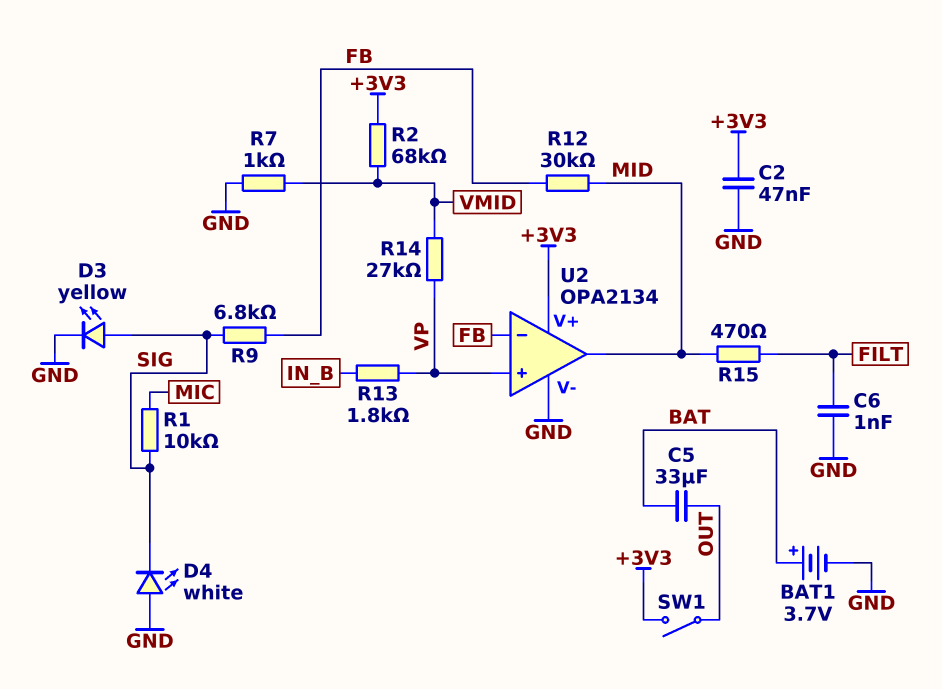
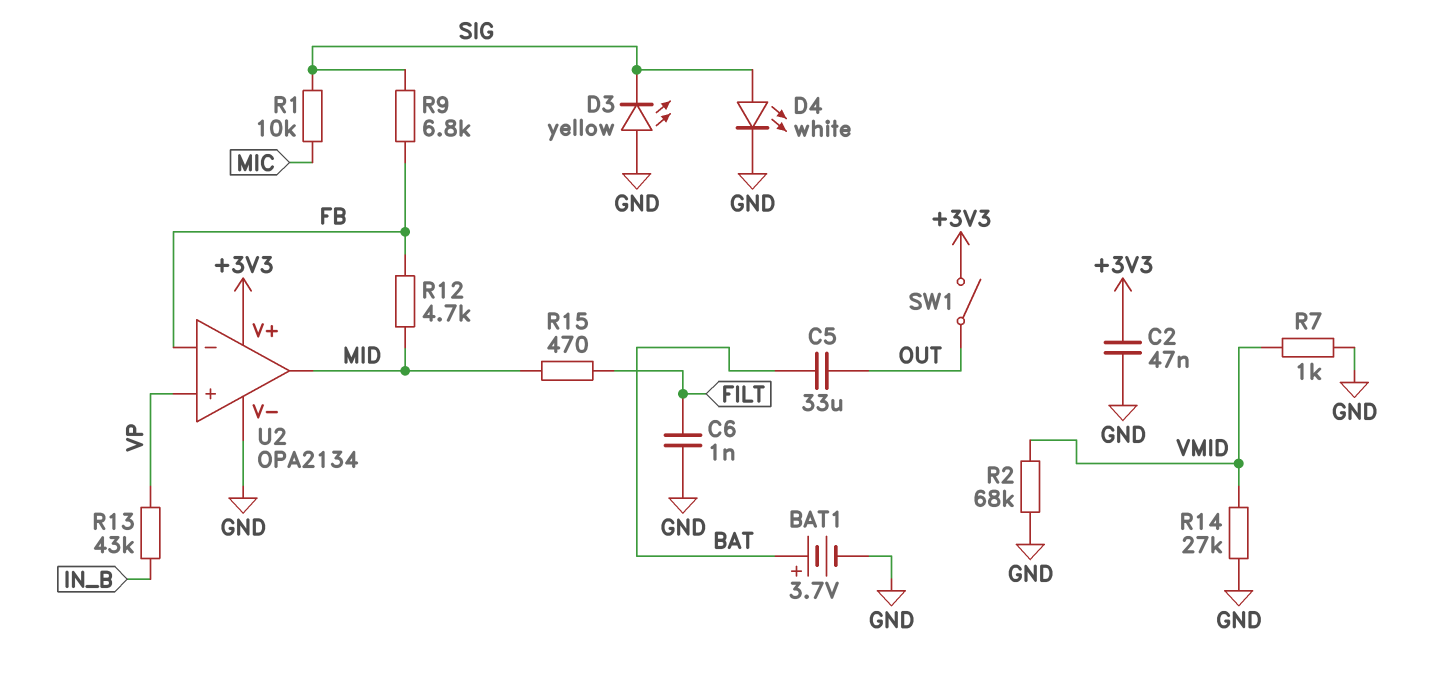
D3: LED yellow (A SIG, K GND) -> LED yellow (A GND, K SIG)
D4: LED white (A GND, K SIG) -> LED white (A SIG, K GND)
R2: 68k (+3V3, VMID) -> 68k (GND, VMID)
R12: 30k (FB, MID) -> 4.7k (FB, MID)
R13: 1.8k (IN_B, VP) -> 43k (IN_B, VP)
R14: 27k (VMID, VP) -> 27k (GND, VMID)

